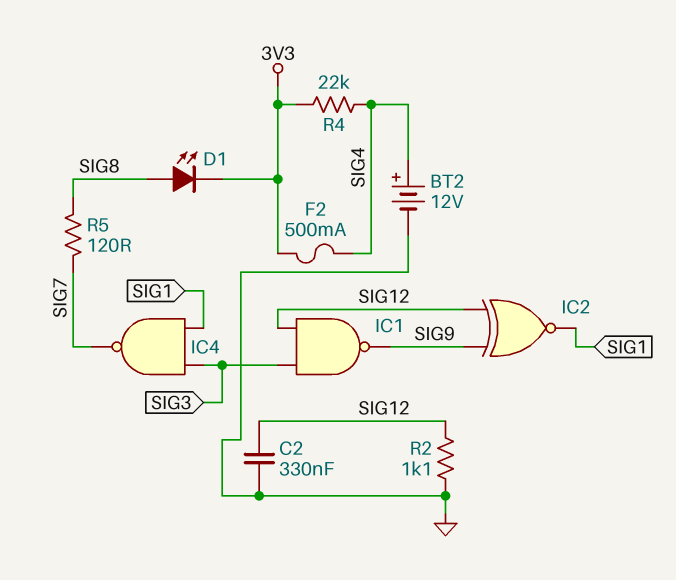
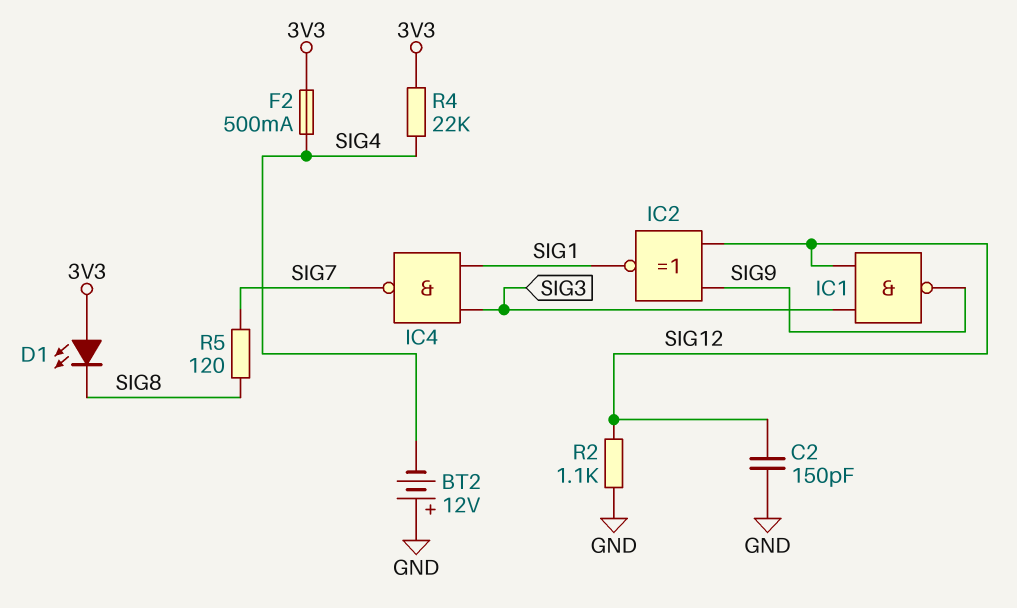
BT2: 12V (plus SIG4, minus GND) -> 12V (plus GND, minus SIG4)
C2: 330nF (GND, SIG12) -> 150pF (GND, SIG12)
D1: LED (A SIG8, K 3V3) -> LED (A 3V3, K SIG8)

